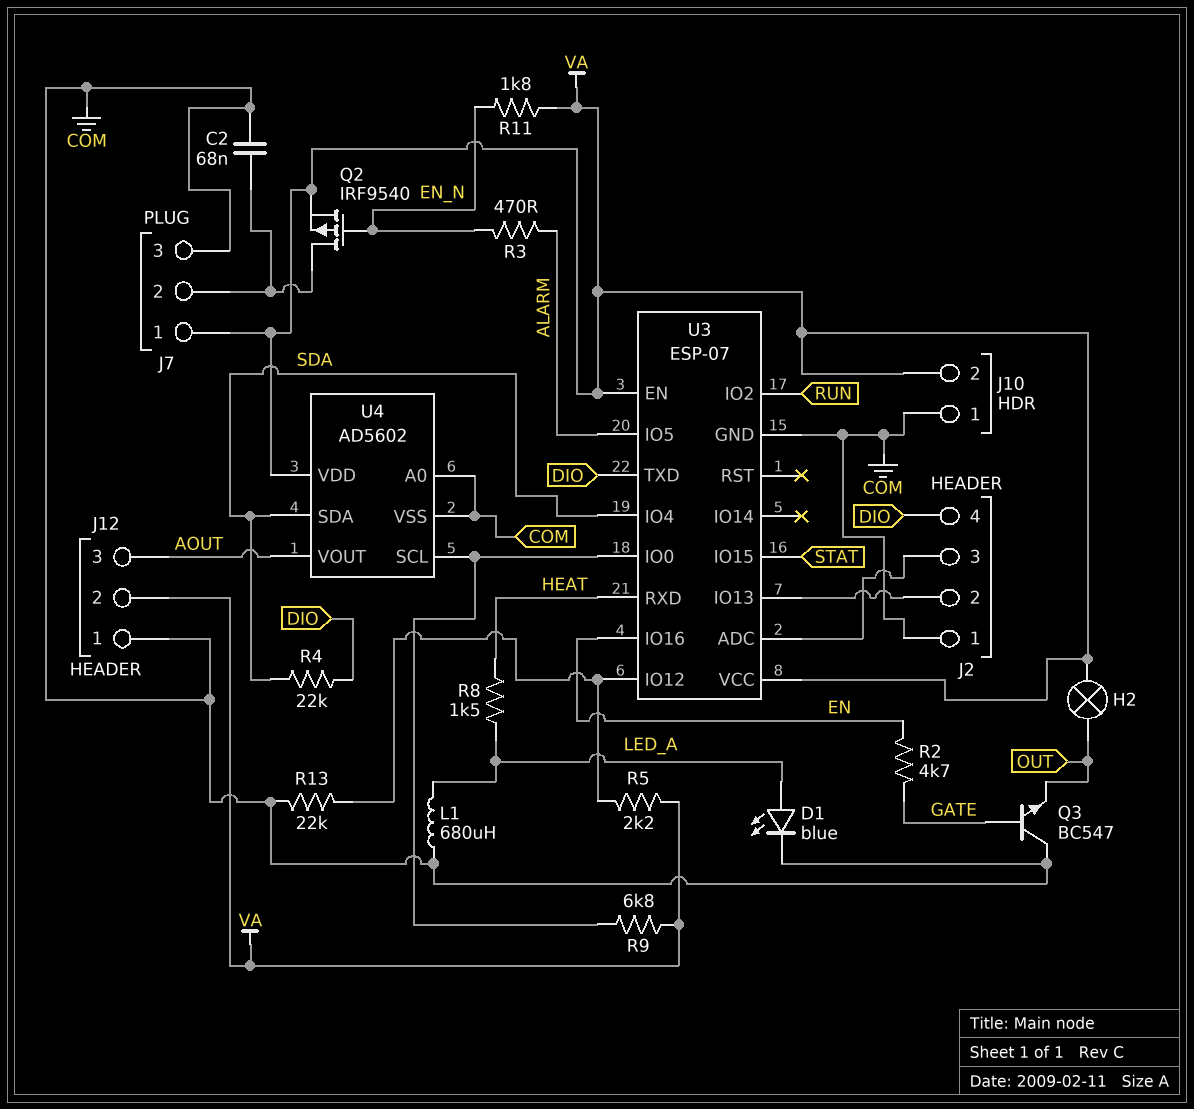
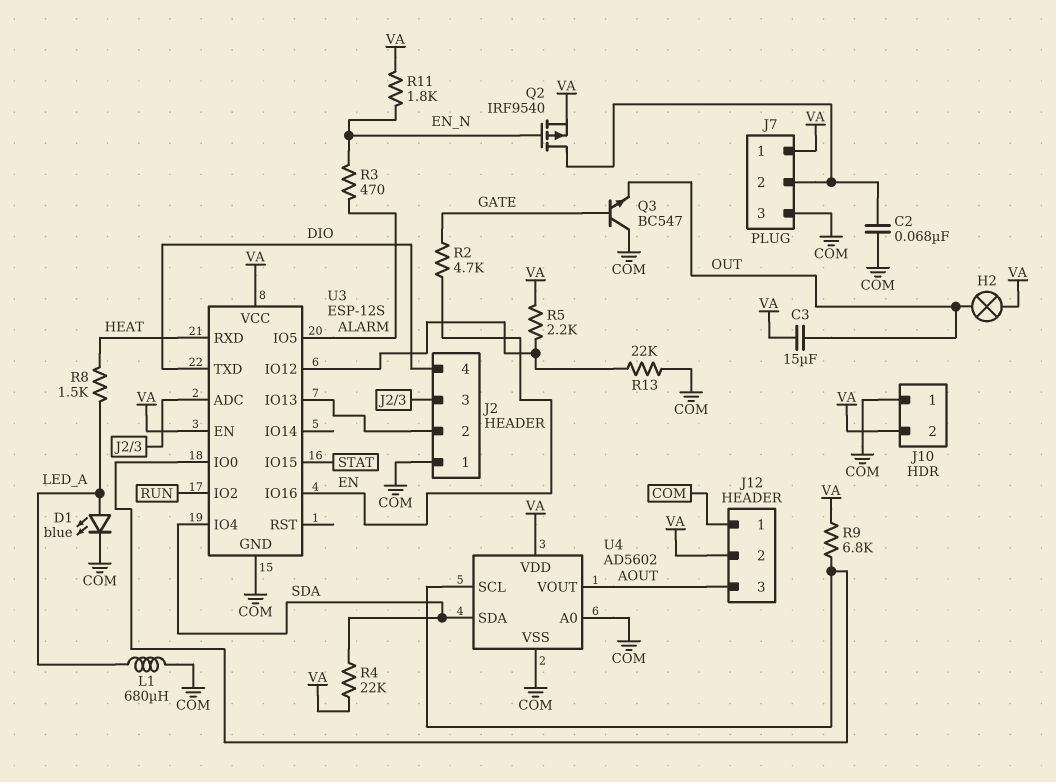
C3: none -> 15uF (OUT, VA)
R4: 22k (DIO, SDA) -> 22k (SDA, VA)
U3: ESP-07 -> ESP-12S

